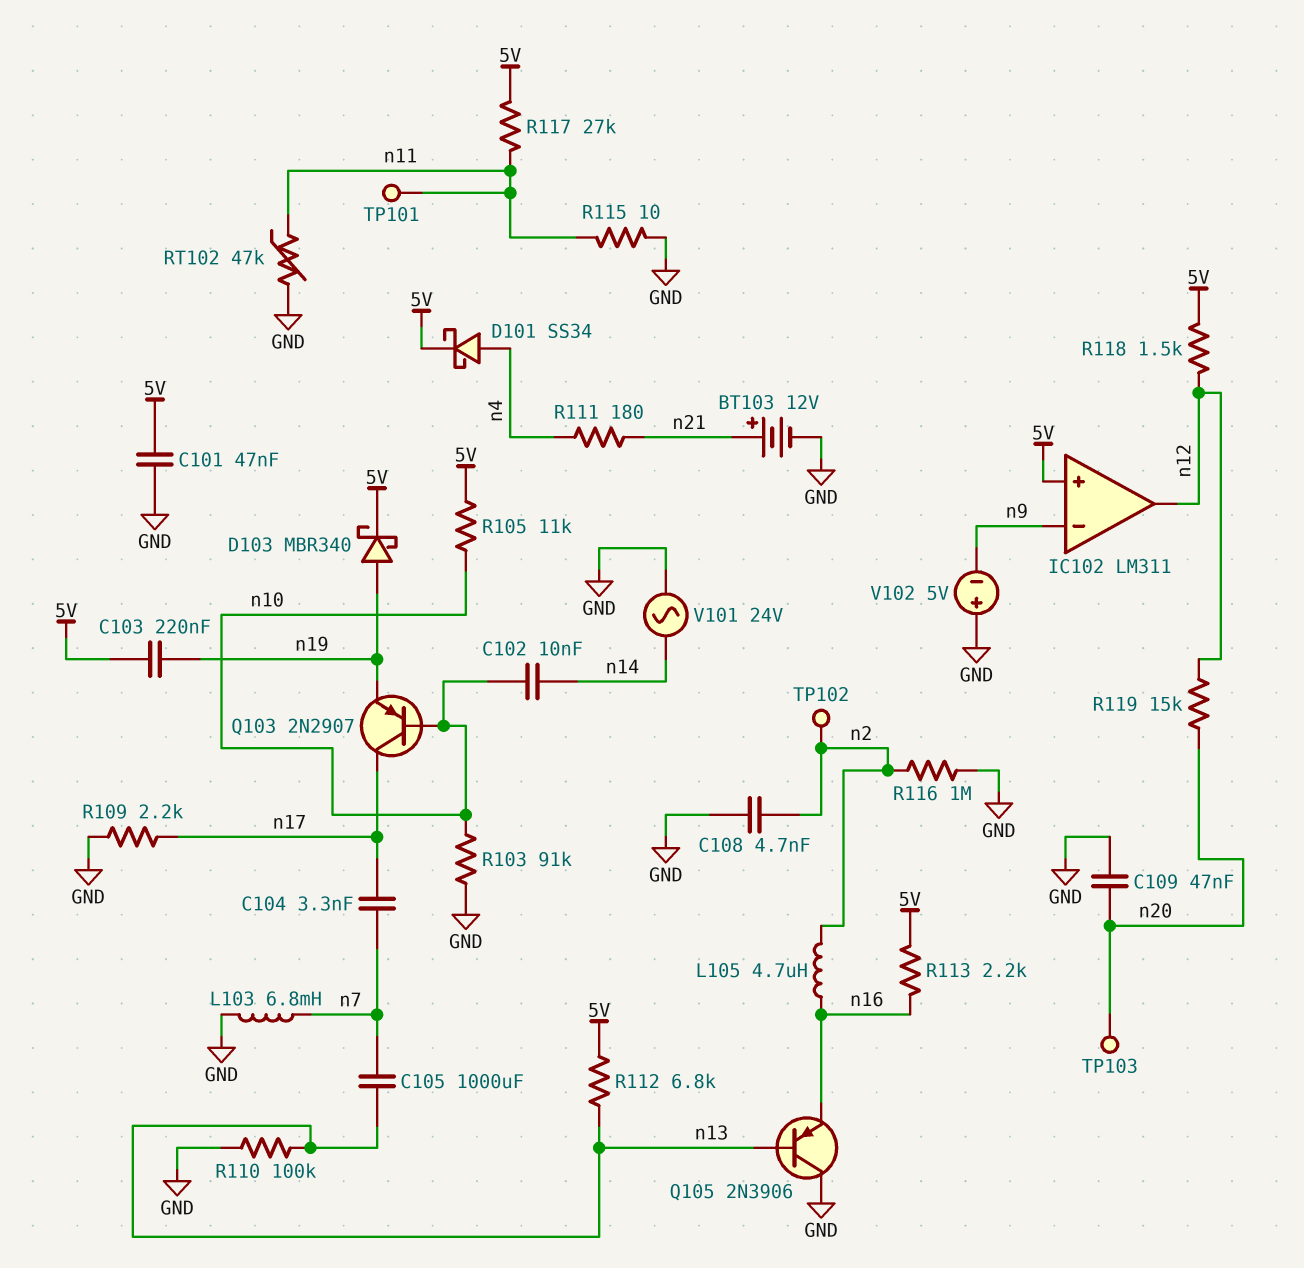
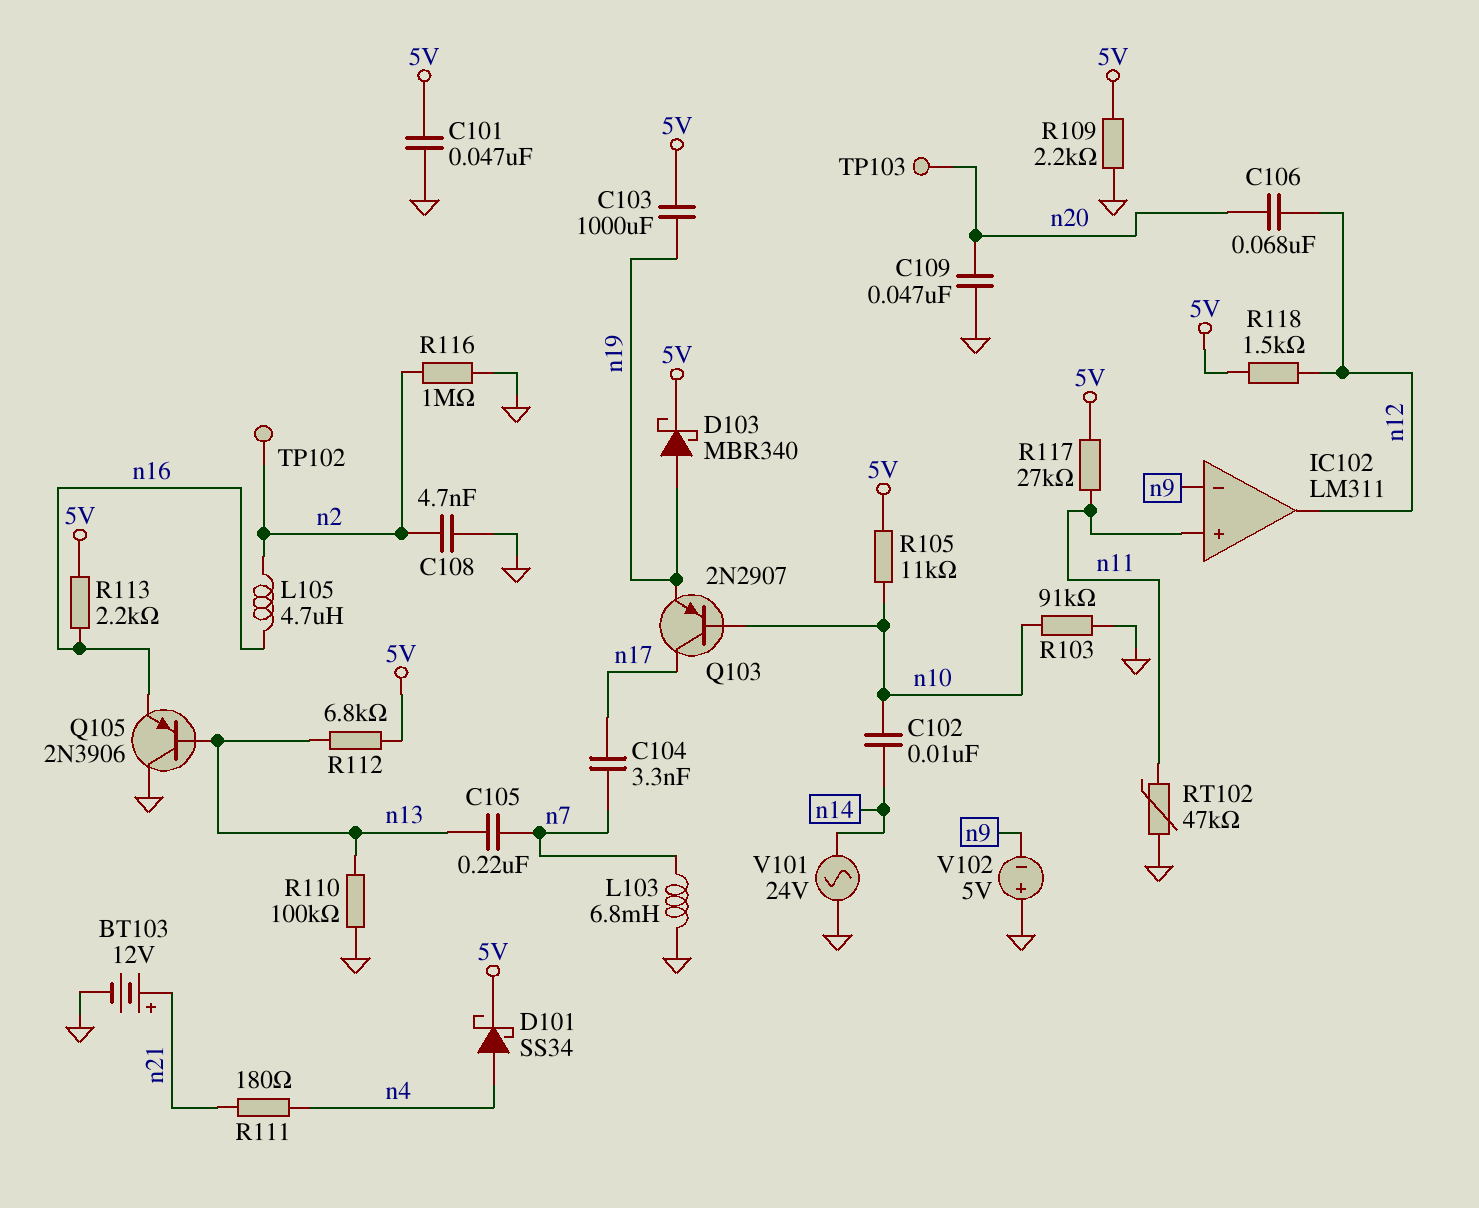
C103: 220nF (5V, n19) -> 1000uF (5V, n19)
C105: 1000uF (n7, n13) -> 220nF (n7, n13)
C106: none -> 68nF (n12, n20)
IC102 pin in+: 5V -> n11
R109: 2.2k (GND, n17) -> 2.2k (5V, GND)
R115: 10 (GND, n11) -> none
R119: 15k (n12, n20) -> none
TP101: test point (n11) -> none

